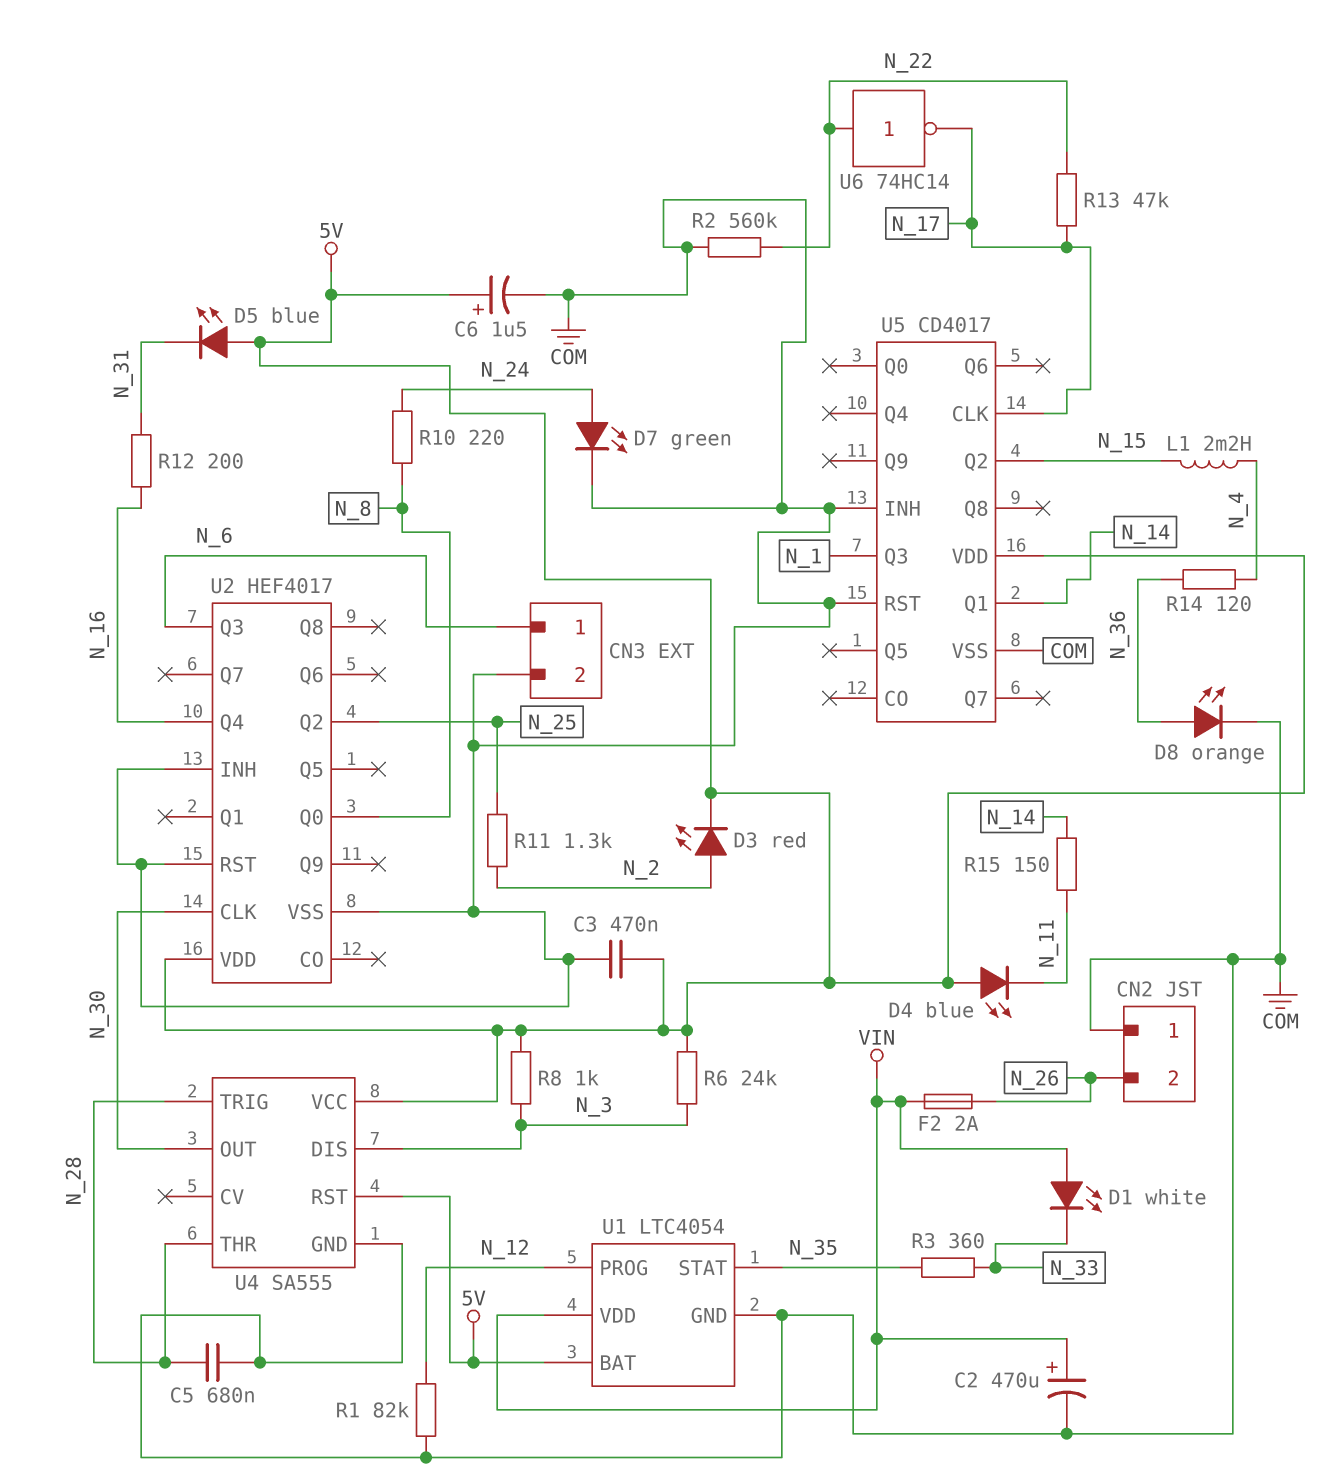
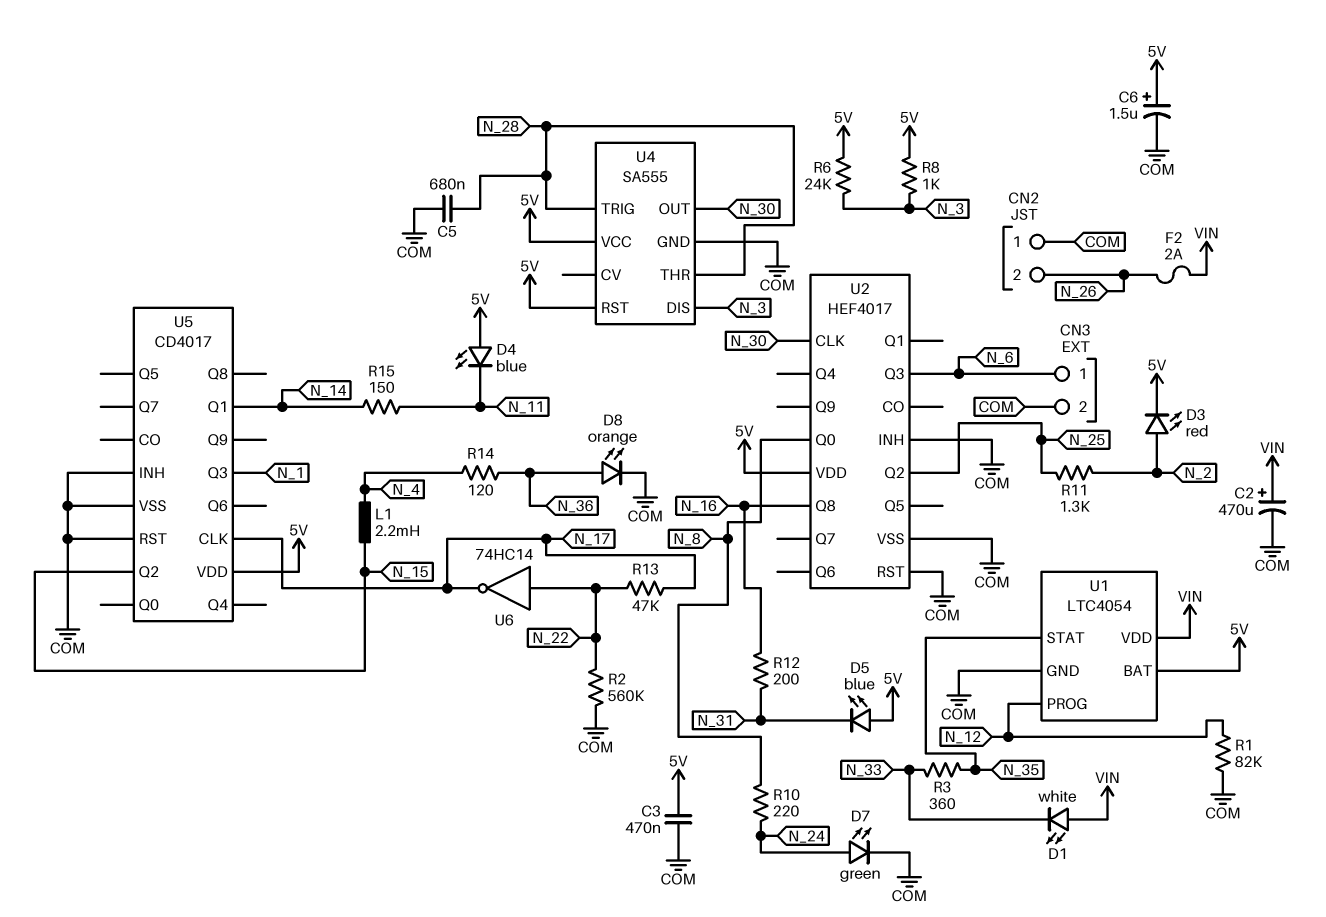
U2 pin Q4: N_16 -> none
U2 pin Q8: none -> N_16

